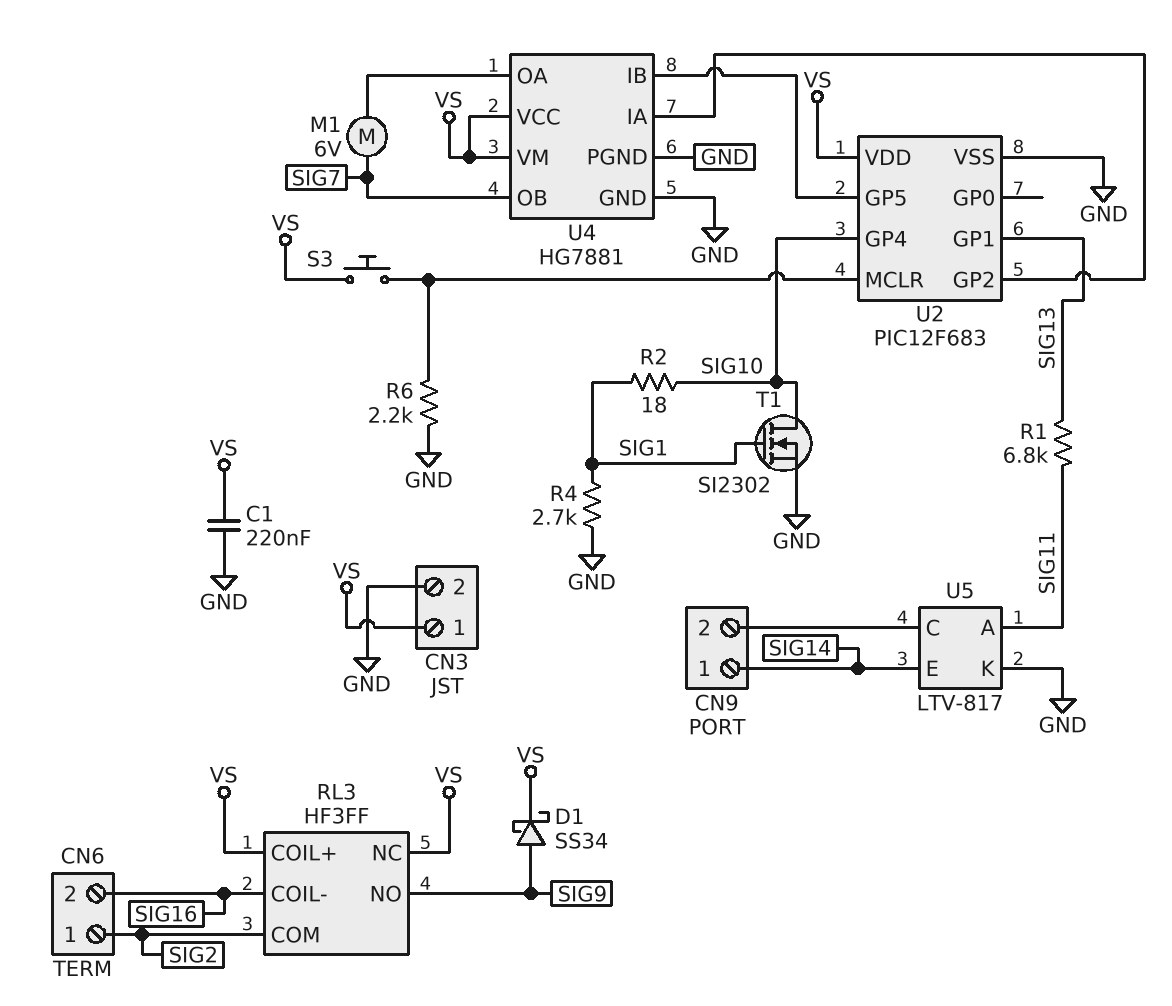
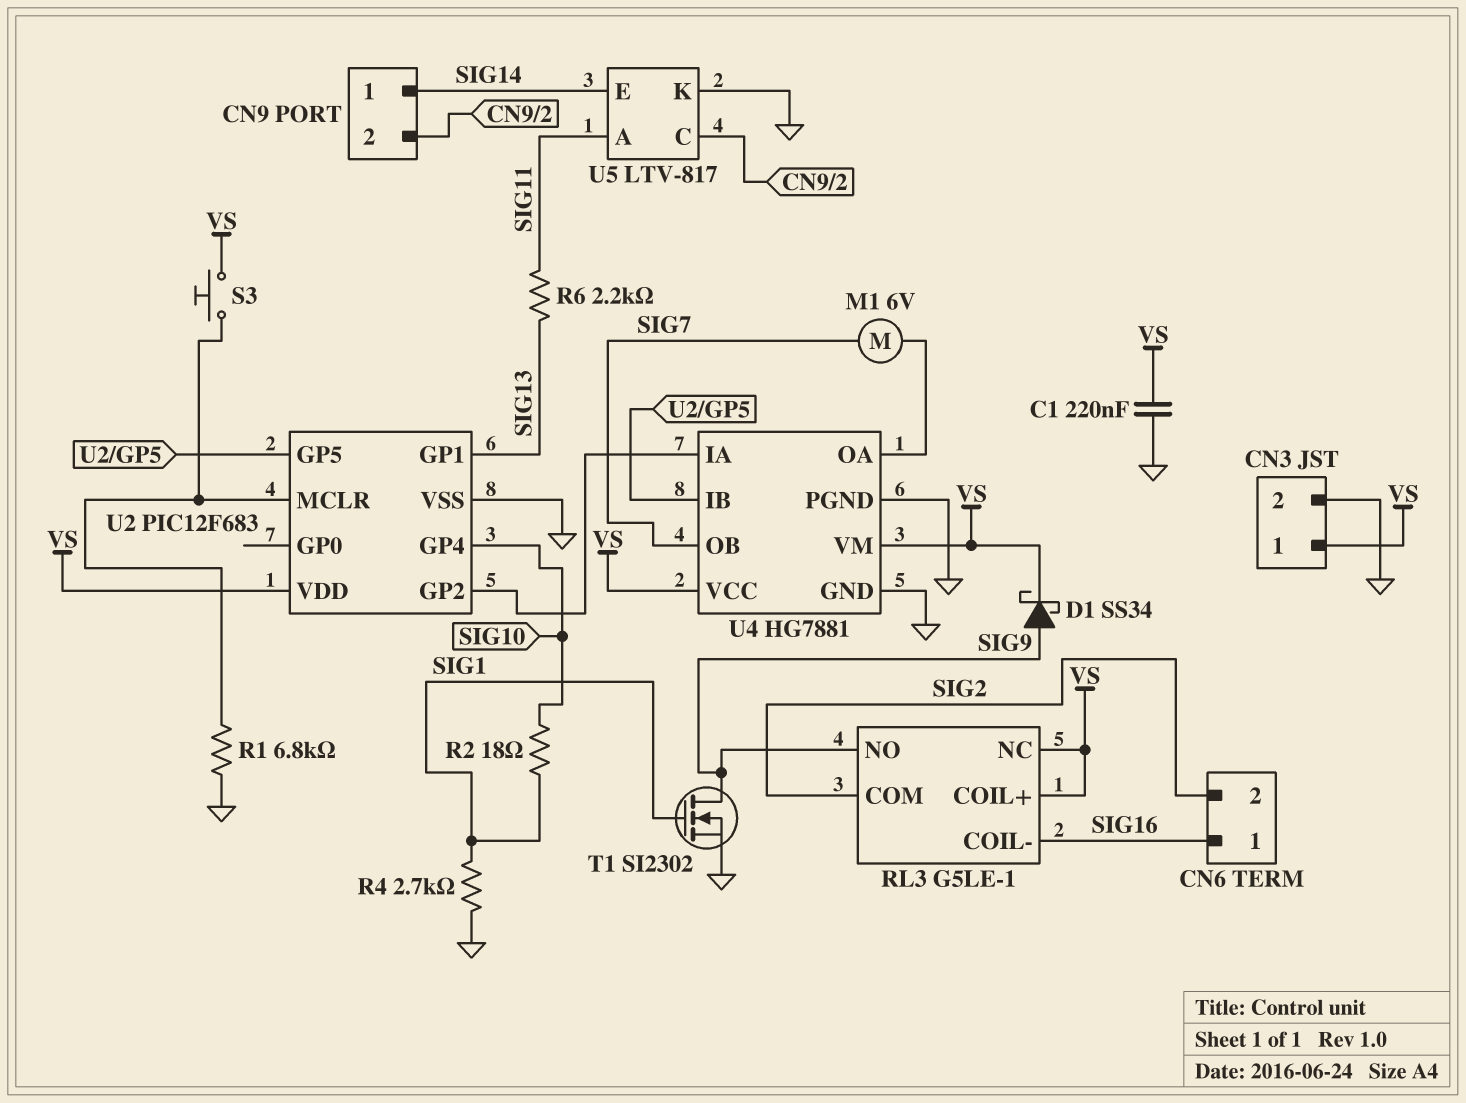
CN6 pin 1: SIG2 -> SIG16
CN6 pin 2: SIG16 -> SIG2
R1: 6.8k (SIG11, SIG13) -> 6.8k (GND, U2/MCLR)
R6: 2.2k (GND, U2/MCLR) -> 2.2k (SIG11, SIG13)
RL3: HF3FF -> G5LE-1
T1: NMOS SI2302 (G SIG1, D SIG10, S GND) -> NMOS SI2302 (G SIG1, D SIG9, S GND)

